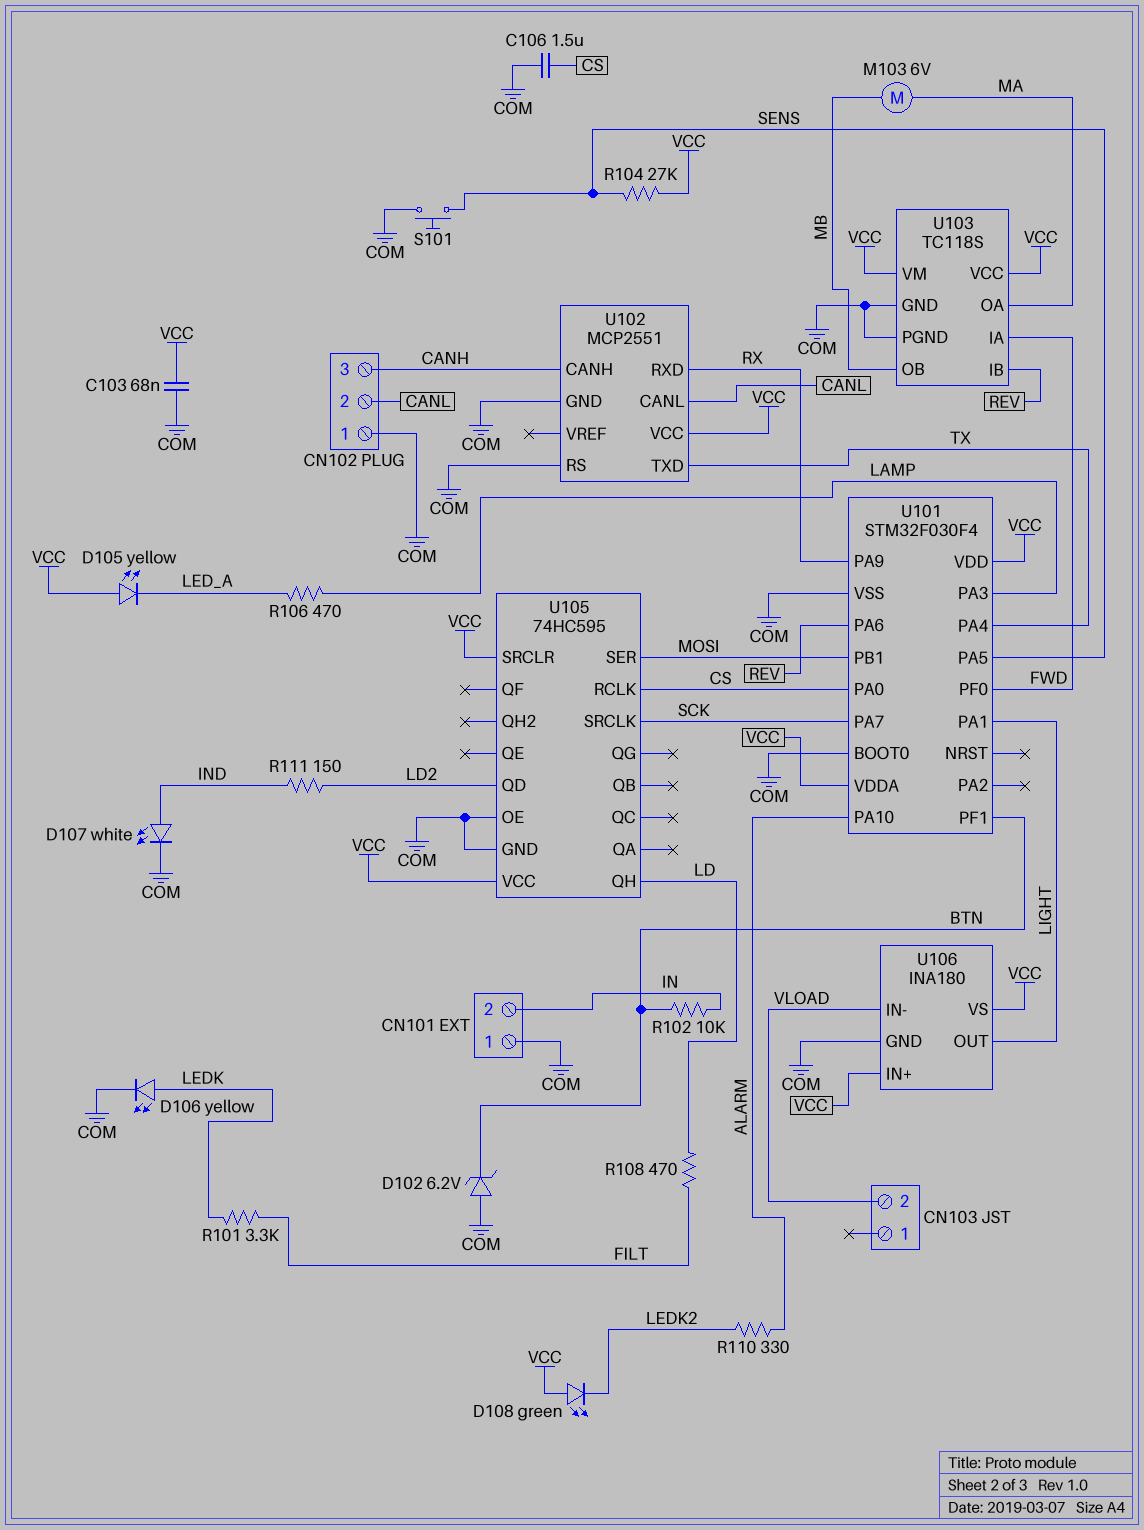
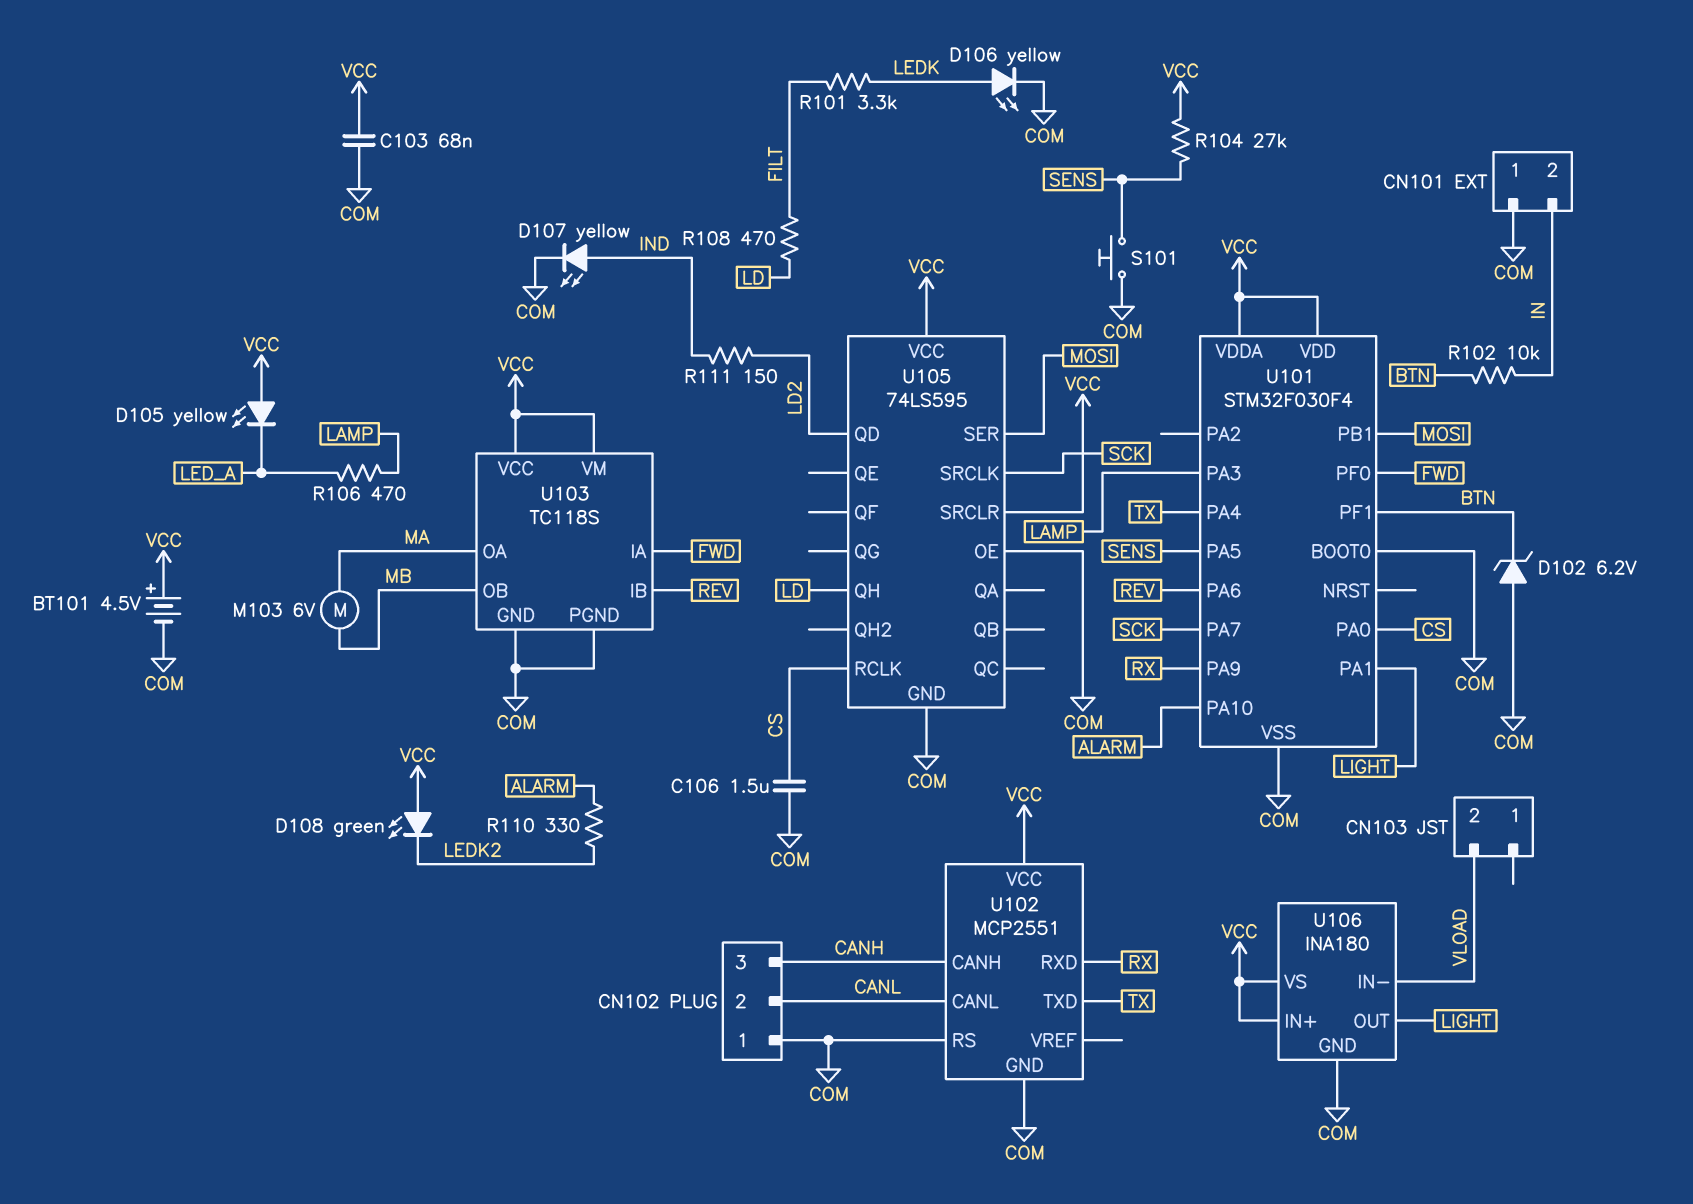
BT101: none -> 4.5V (plus VCC, minus COM)
D107: LED white (A IND, K COM) -> LED yellow (A IND, K COM)
U105: 74HC595 -> 74LS595

